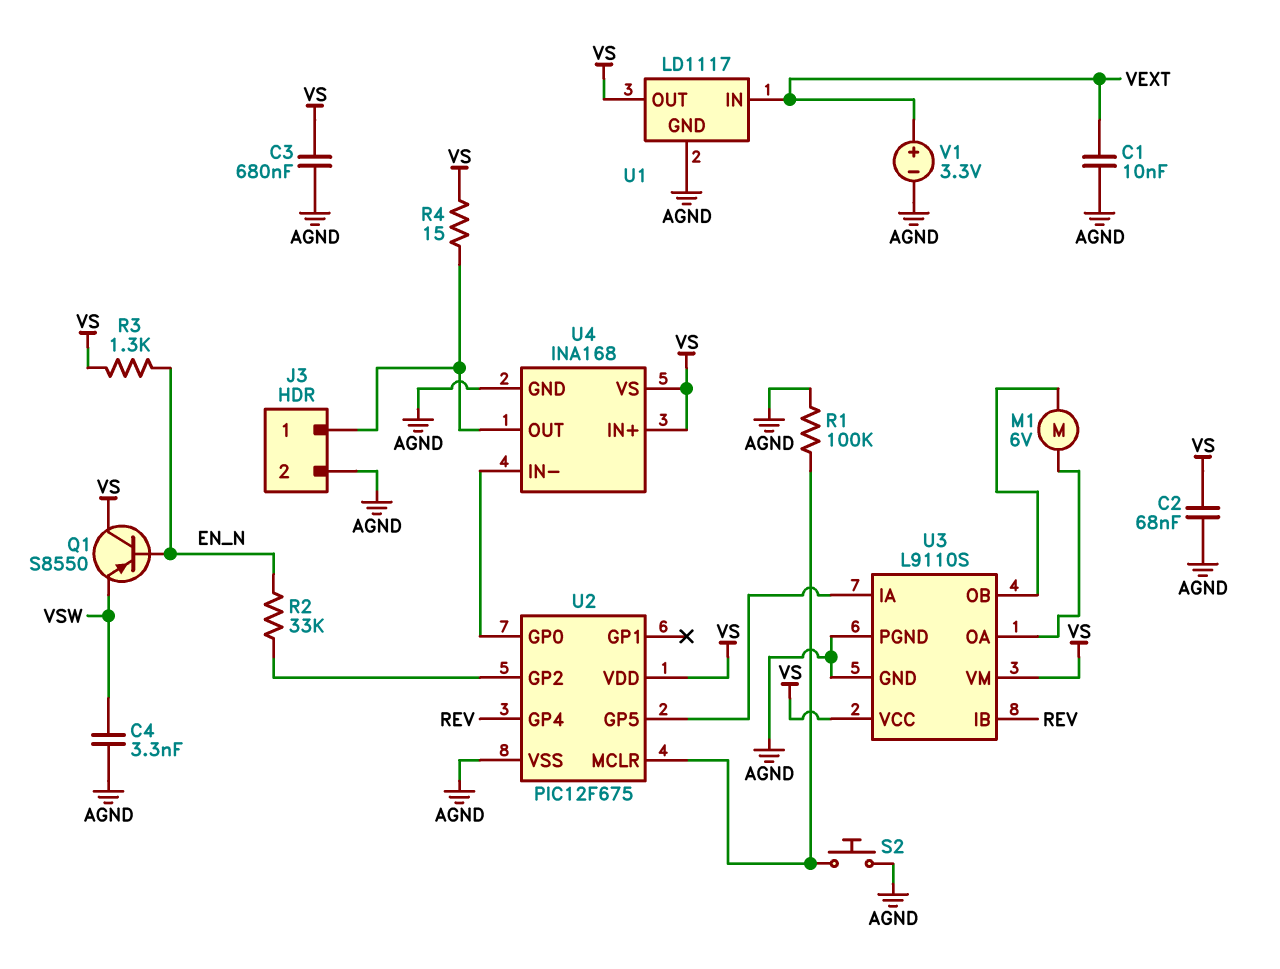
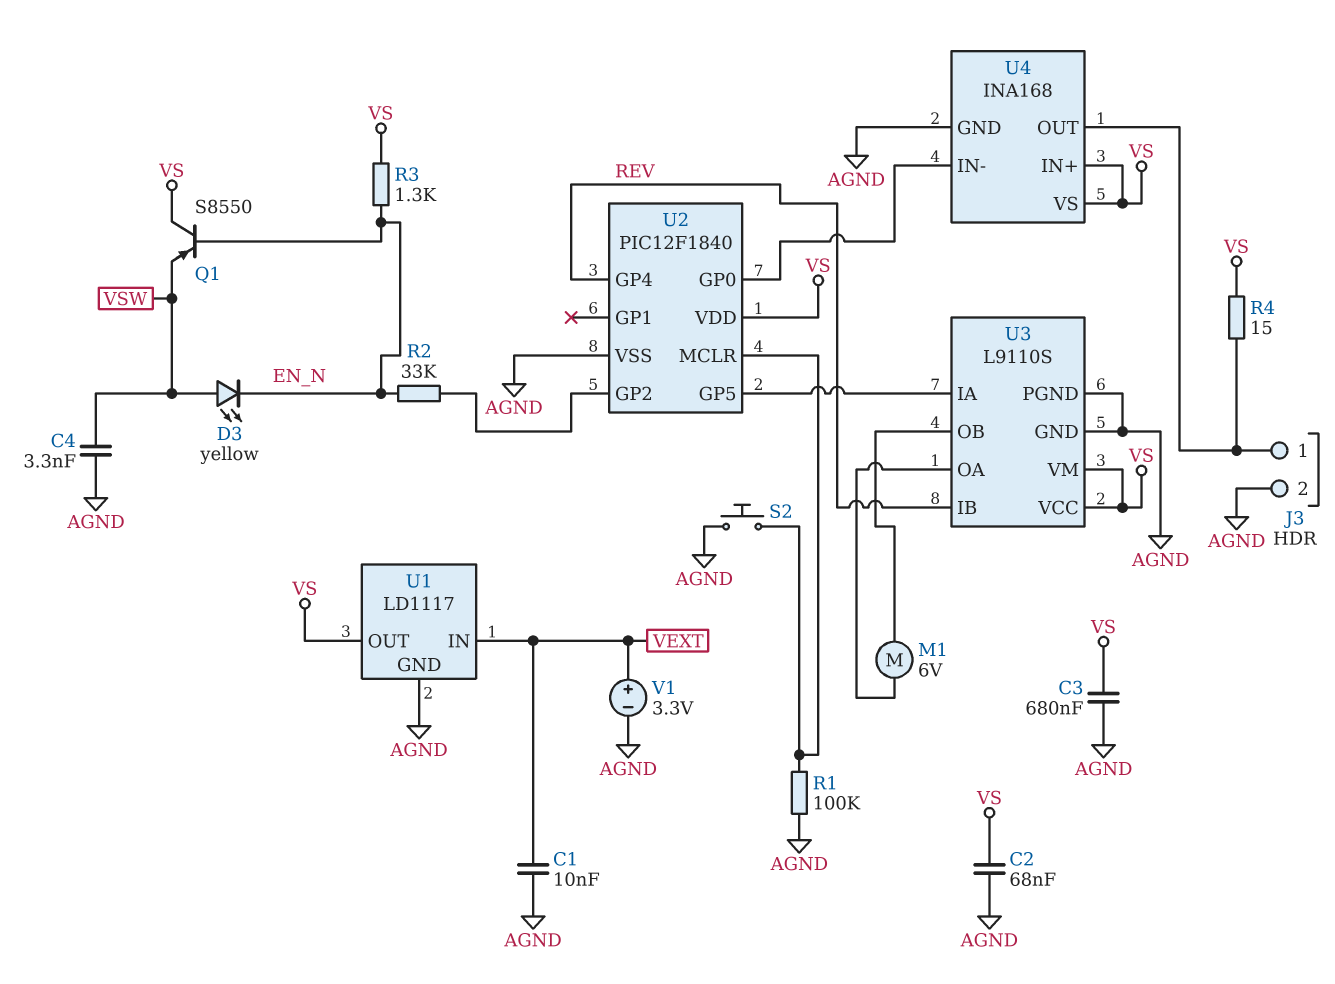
D3: none -> LED yellow (A VSW, K EN_N)
U2: PIC12F675 -> PIC12F1840

